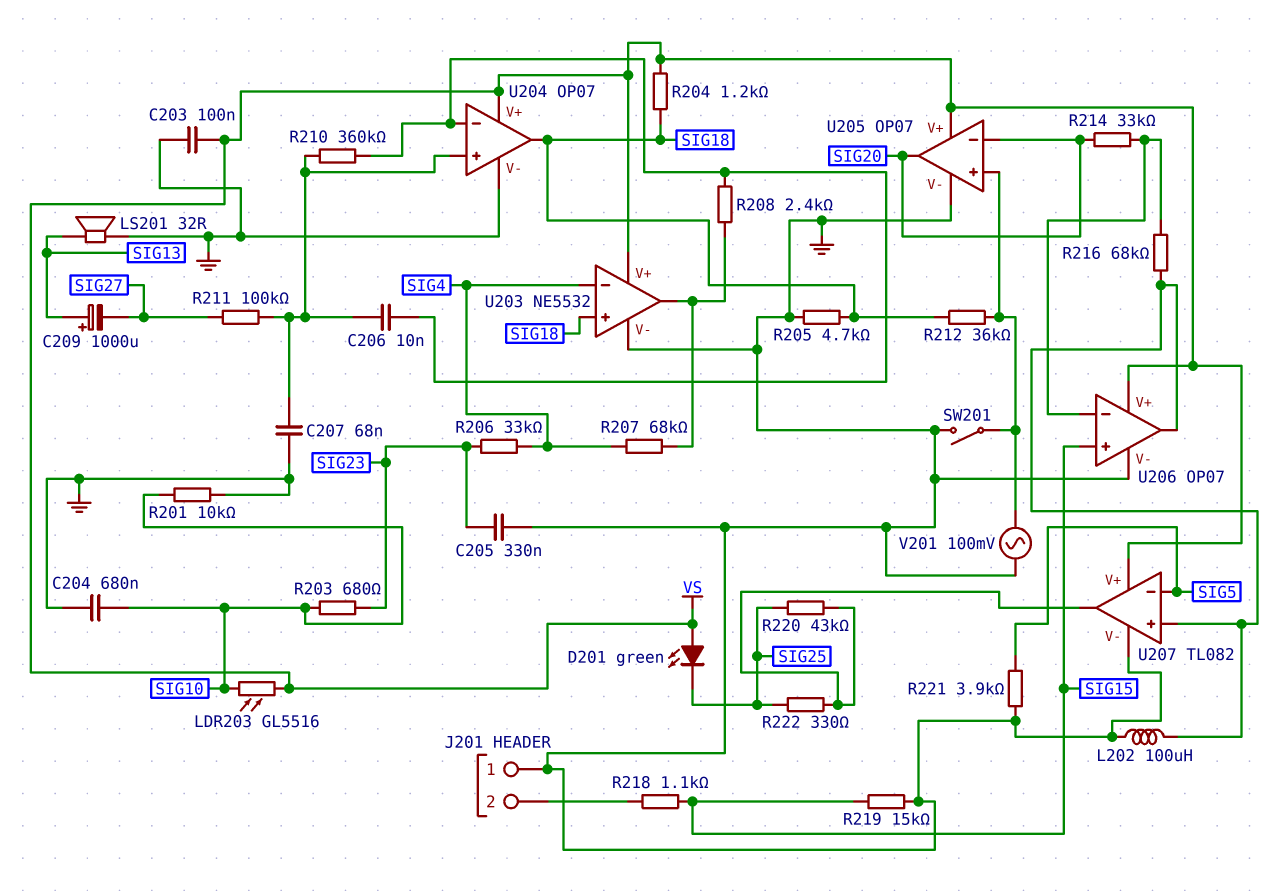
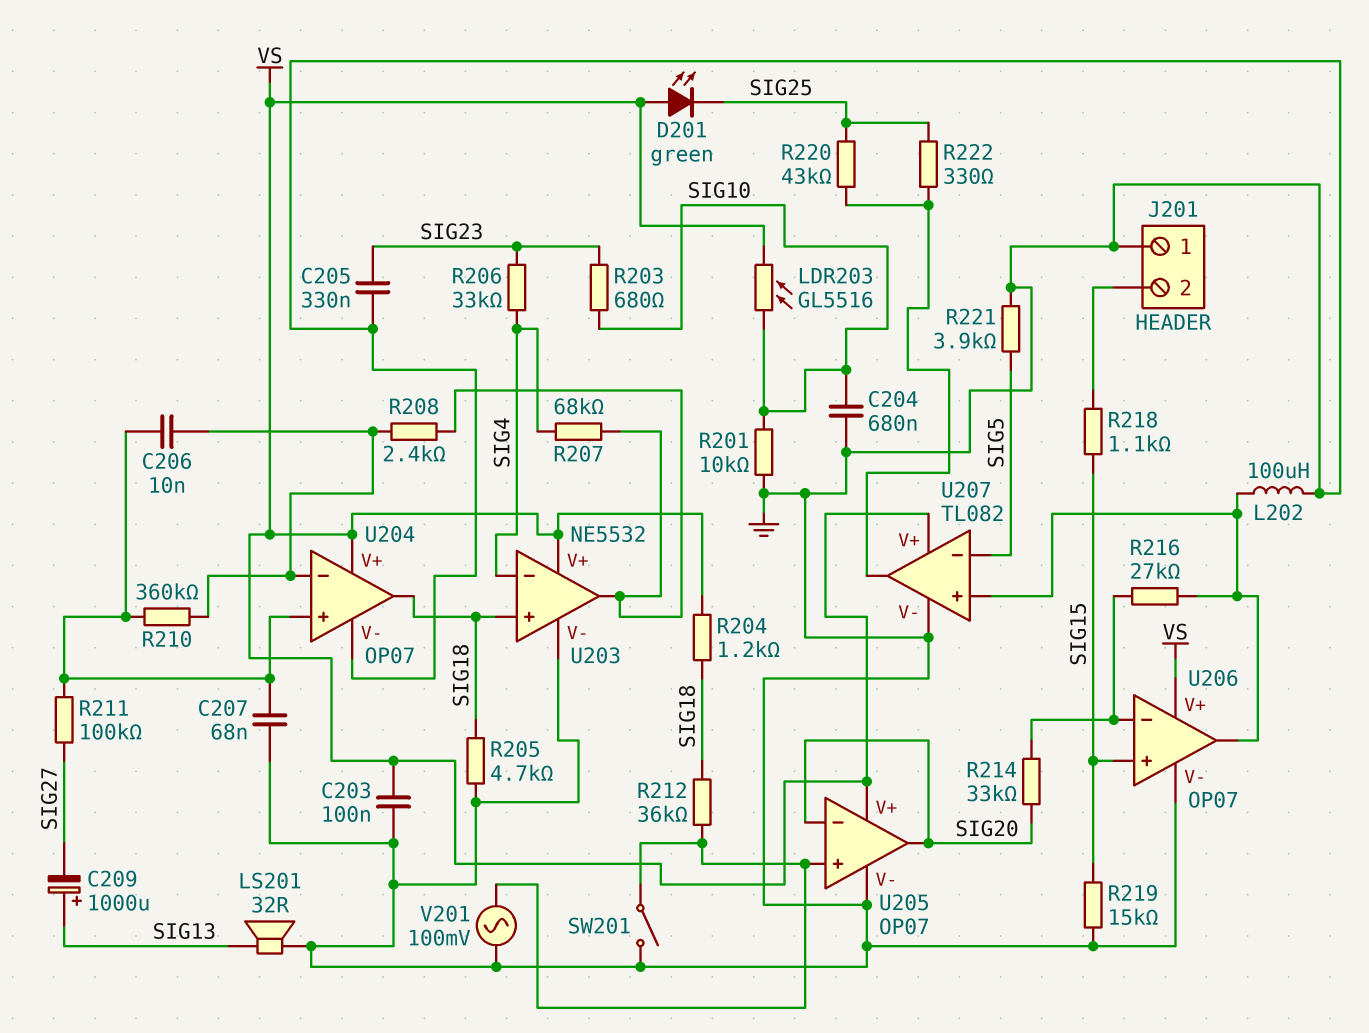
R216: 68k (U206/in-, U206/out) -> 27k (U206/in-, U206/out)

